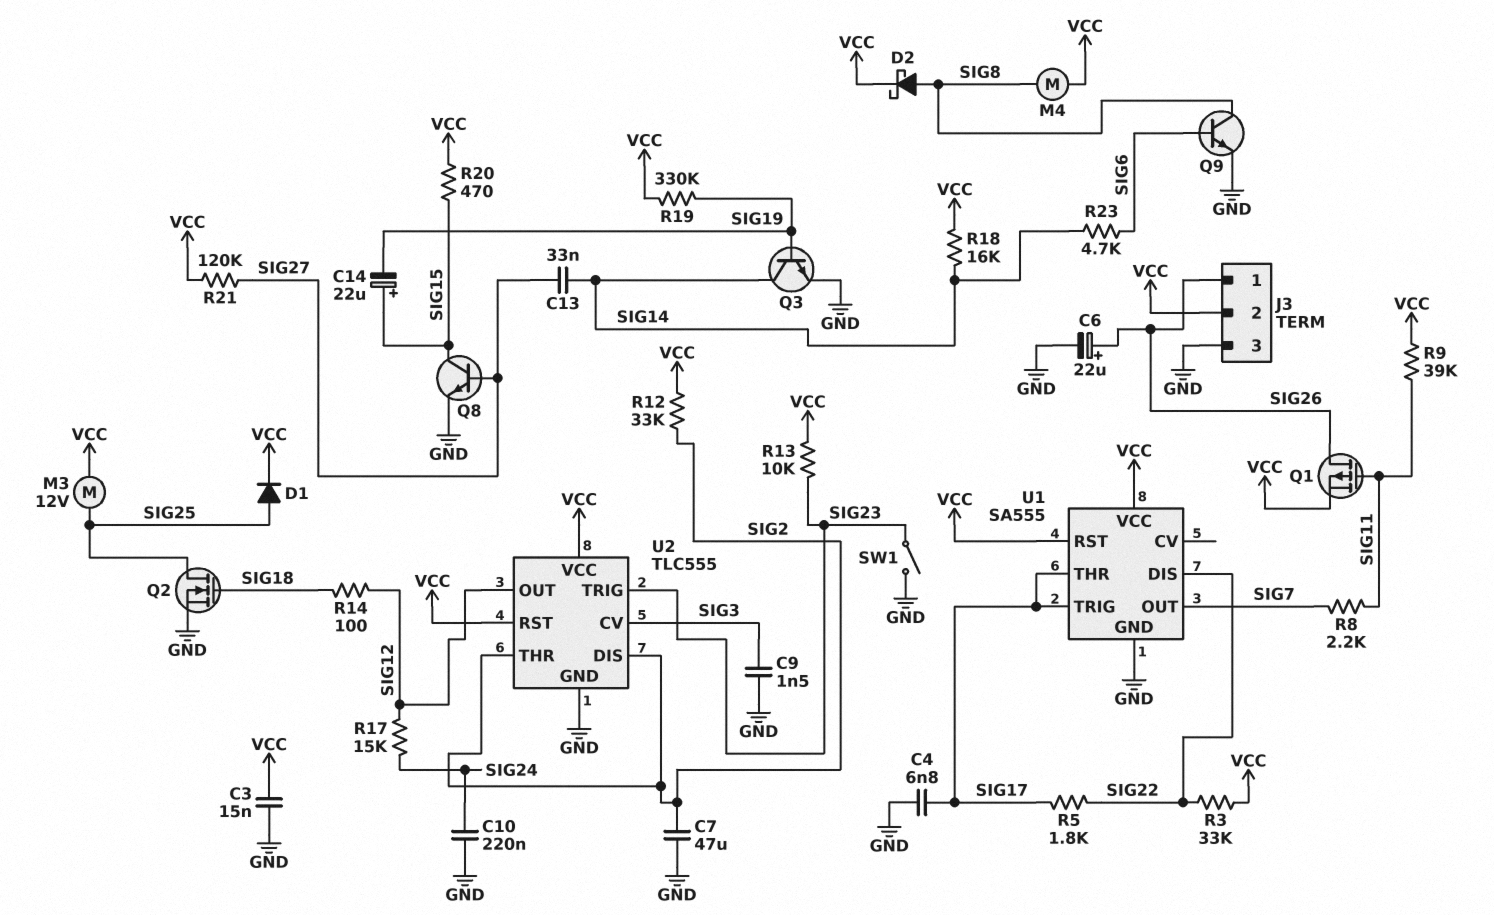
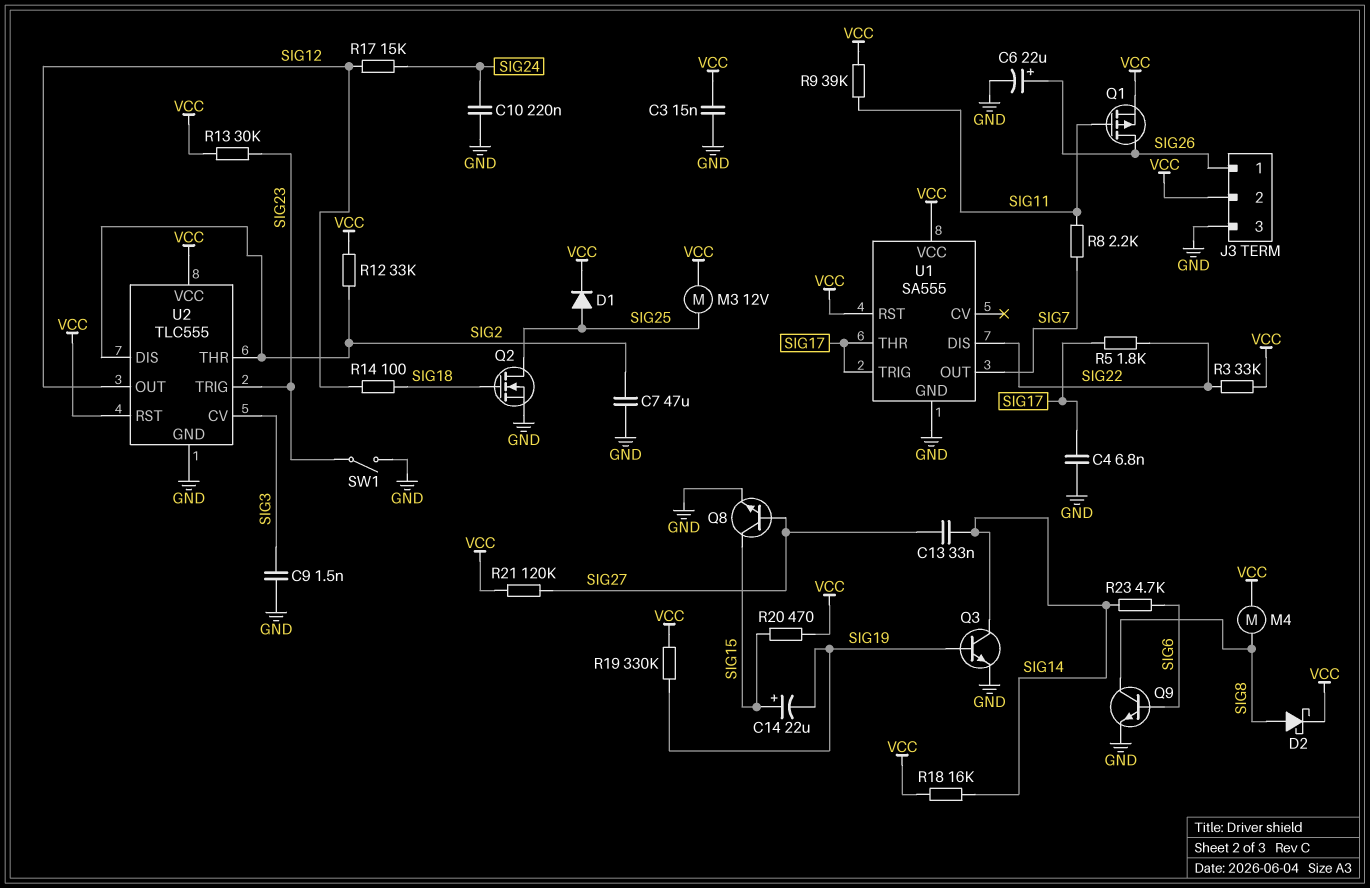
R13: 10k (SIG23, VCC) -> 30k (SIG23, VCC)

